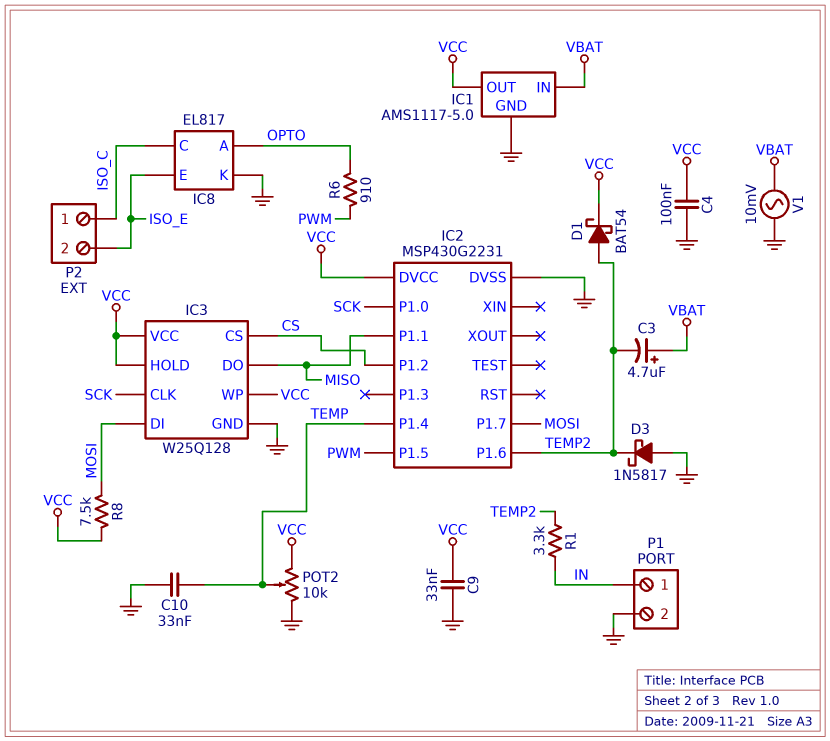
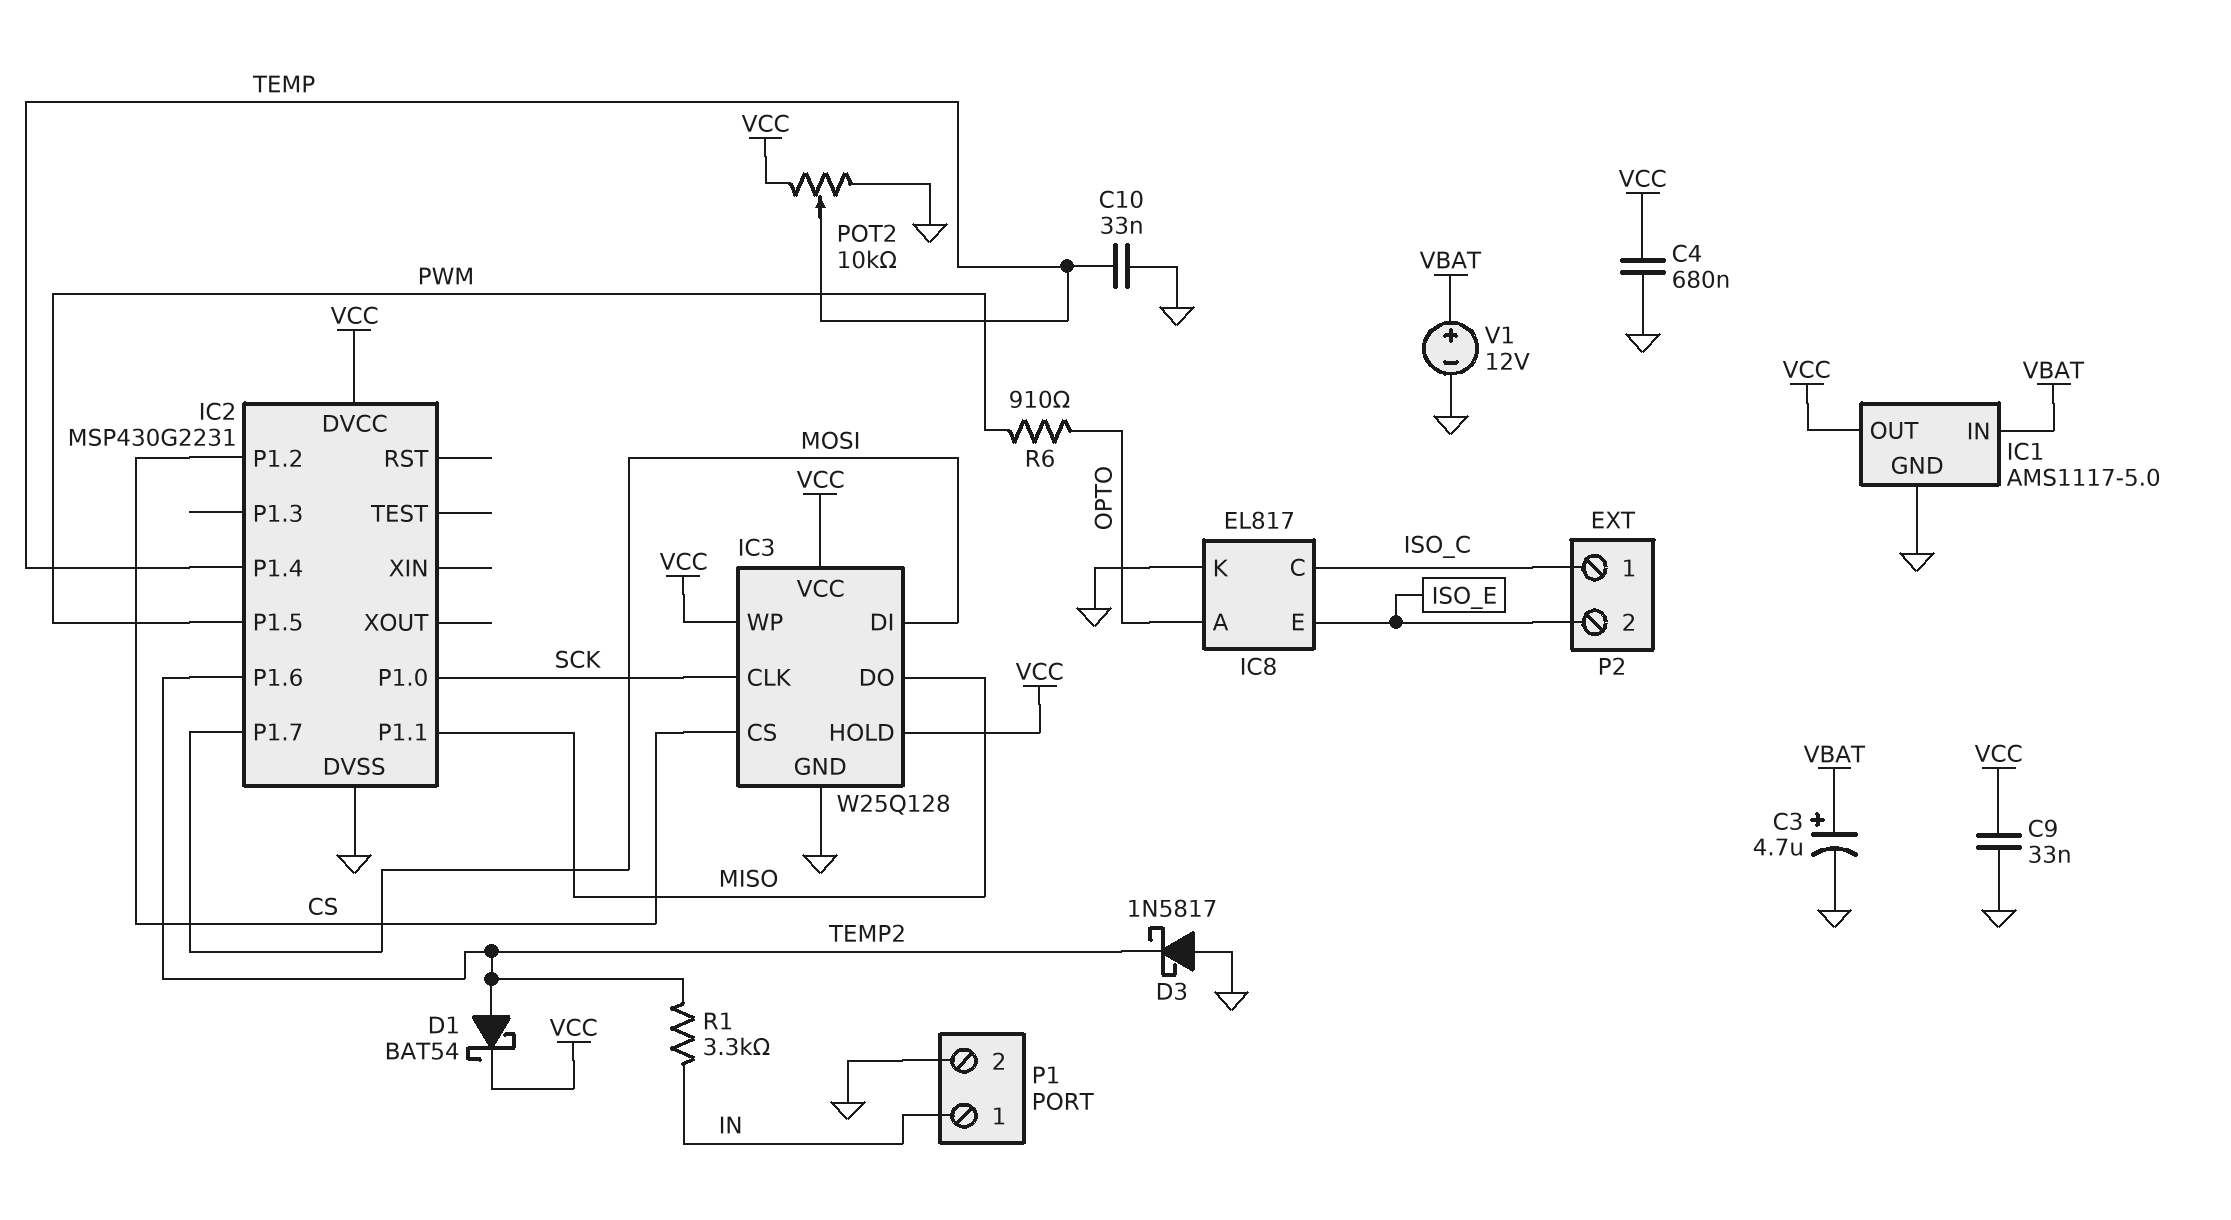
C3: 4.7uF (plus VBAT, minus TEMP2) -> 4.7uF (plus VBAT, minus GND)
C4: 100nF (GND, VCC) -> 680nF (GND, VCC)
R8: 7.5k (MOSI, VCC) -> none
V1: AC 10mV (GND, VBAT) -> 12V (plus VBAT, minus GND)

